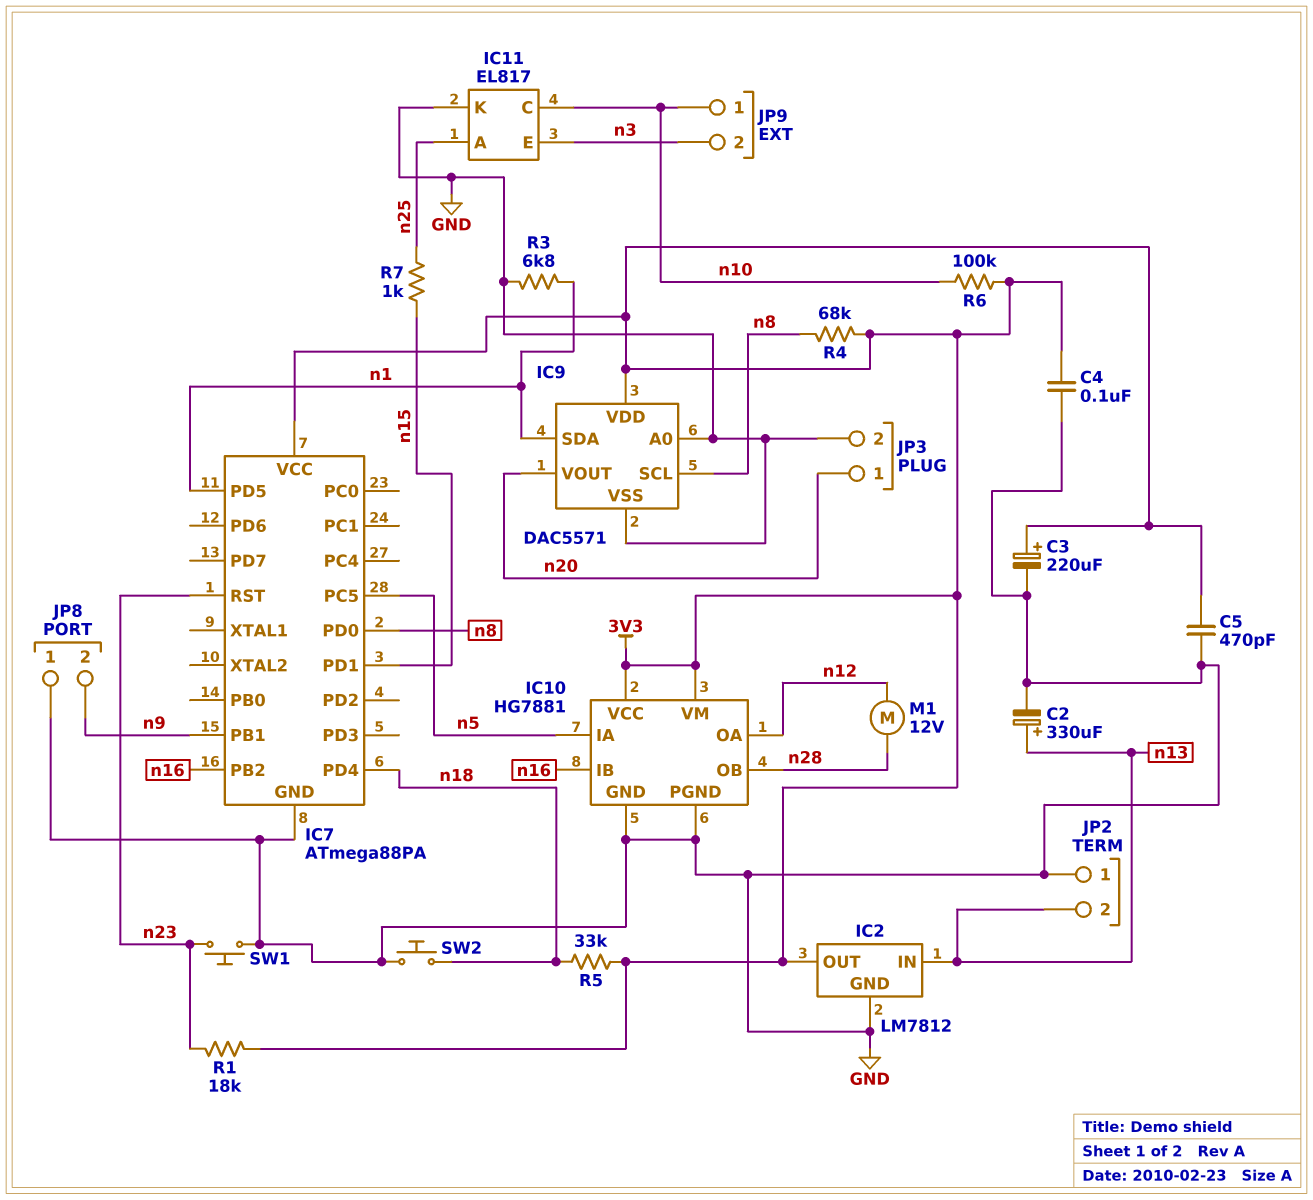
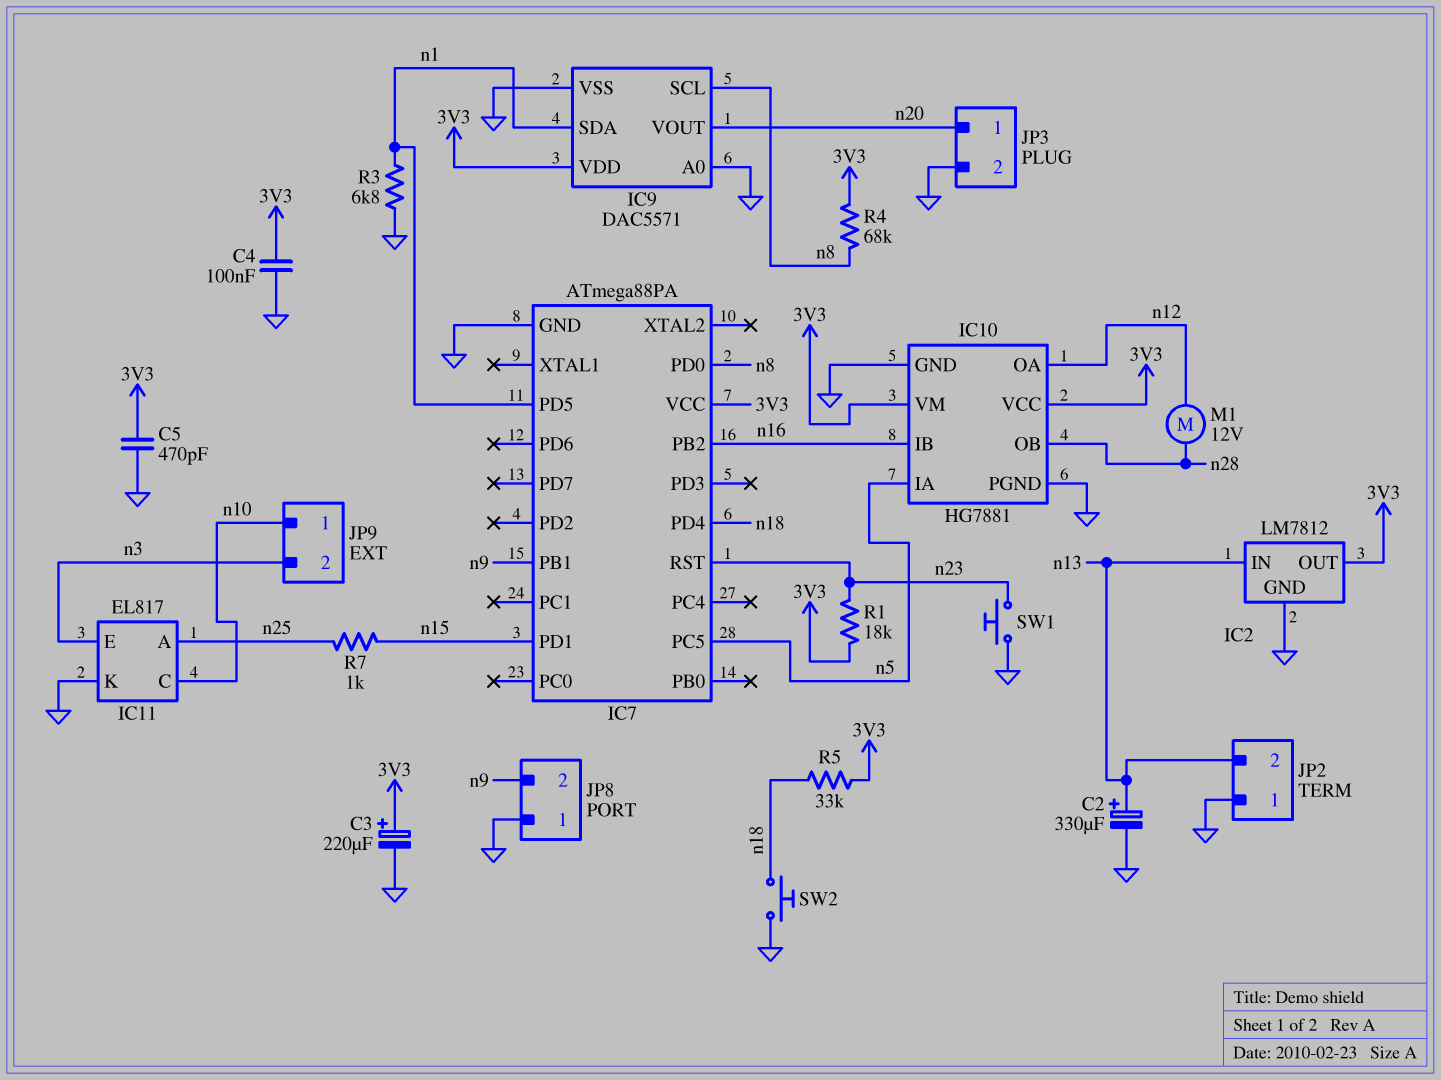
R6: 100k (3V3, n10) -> none

